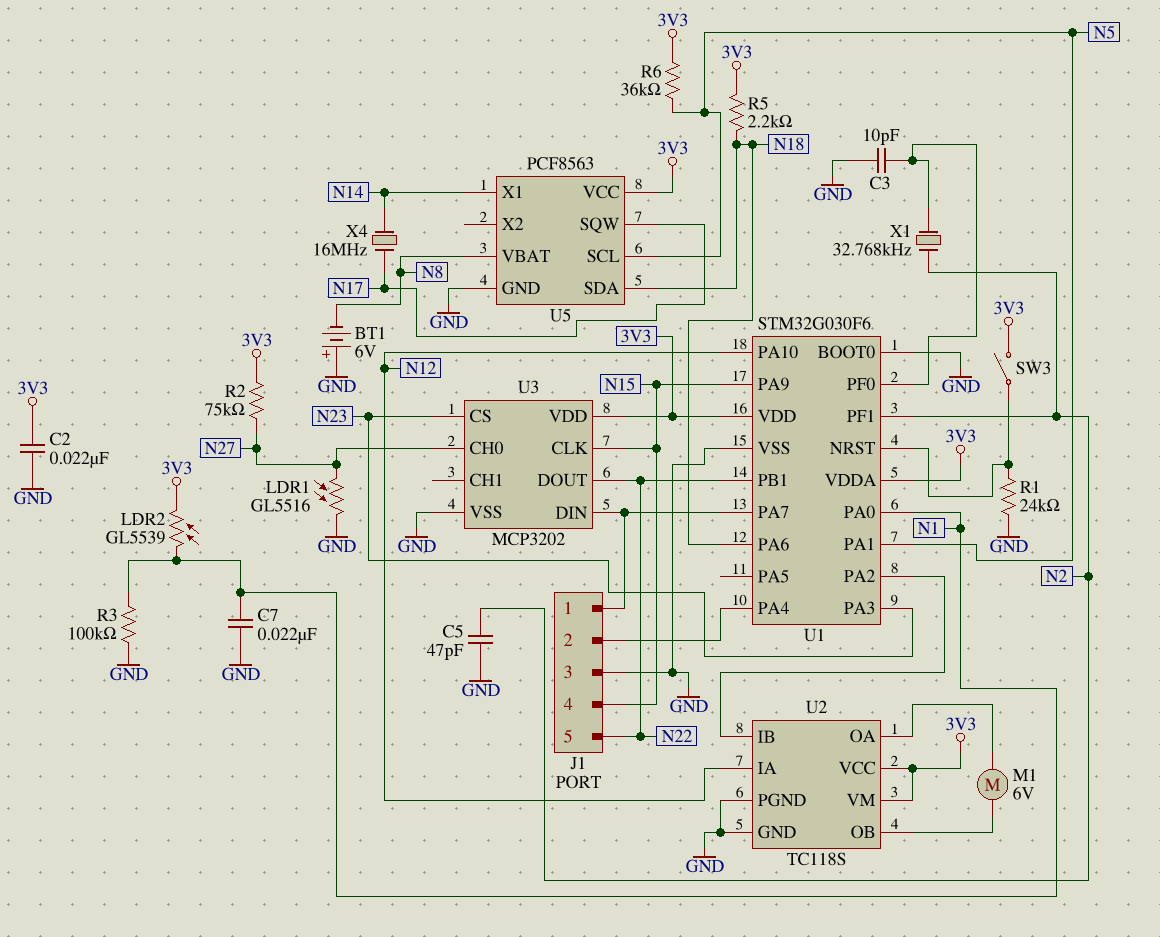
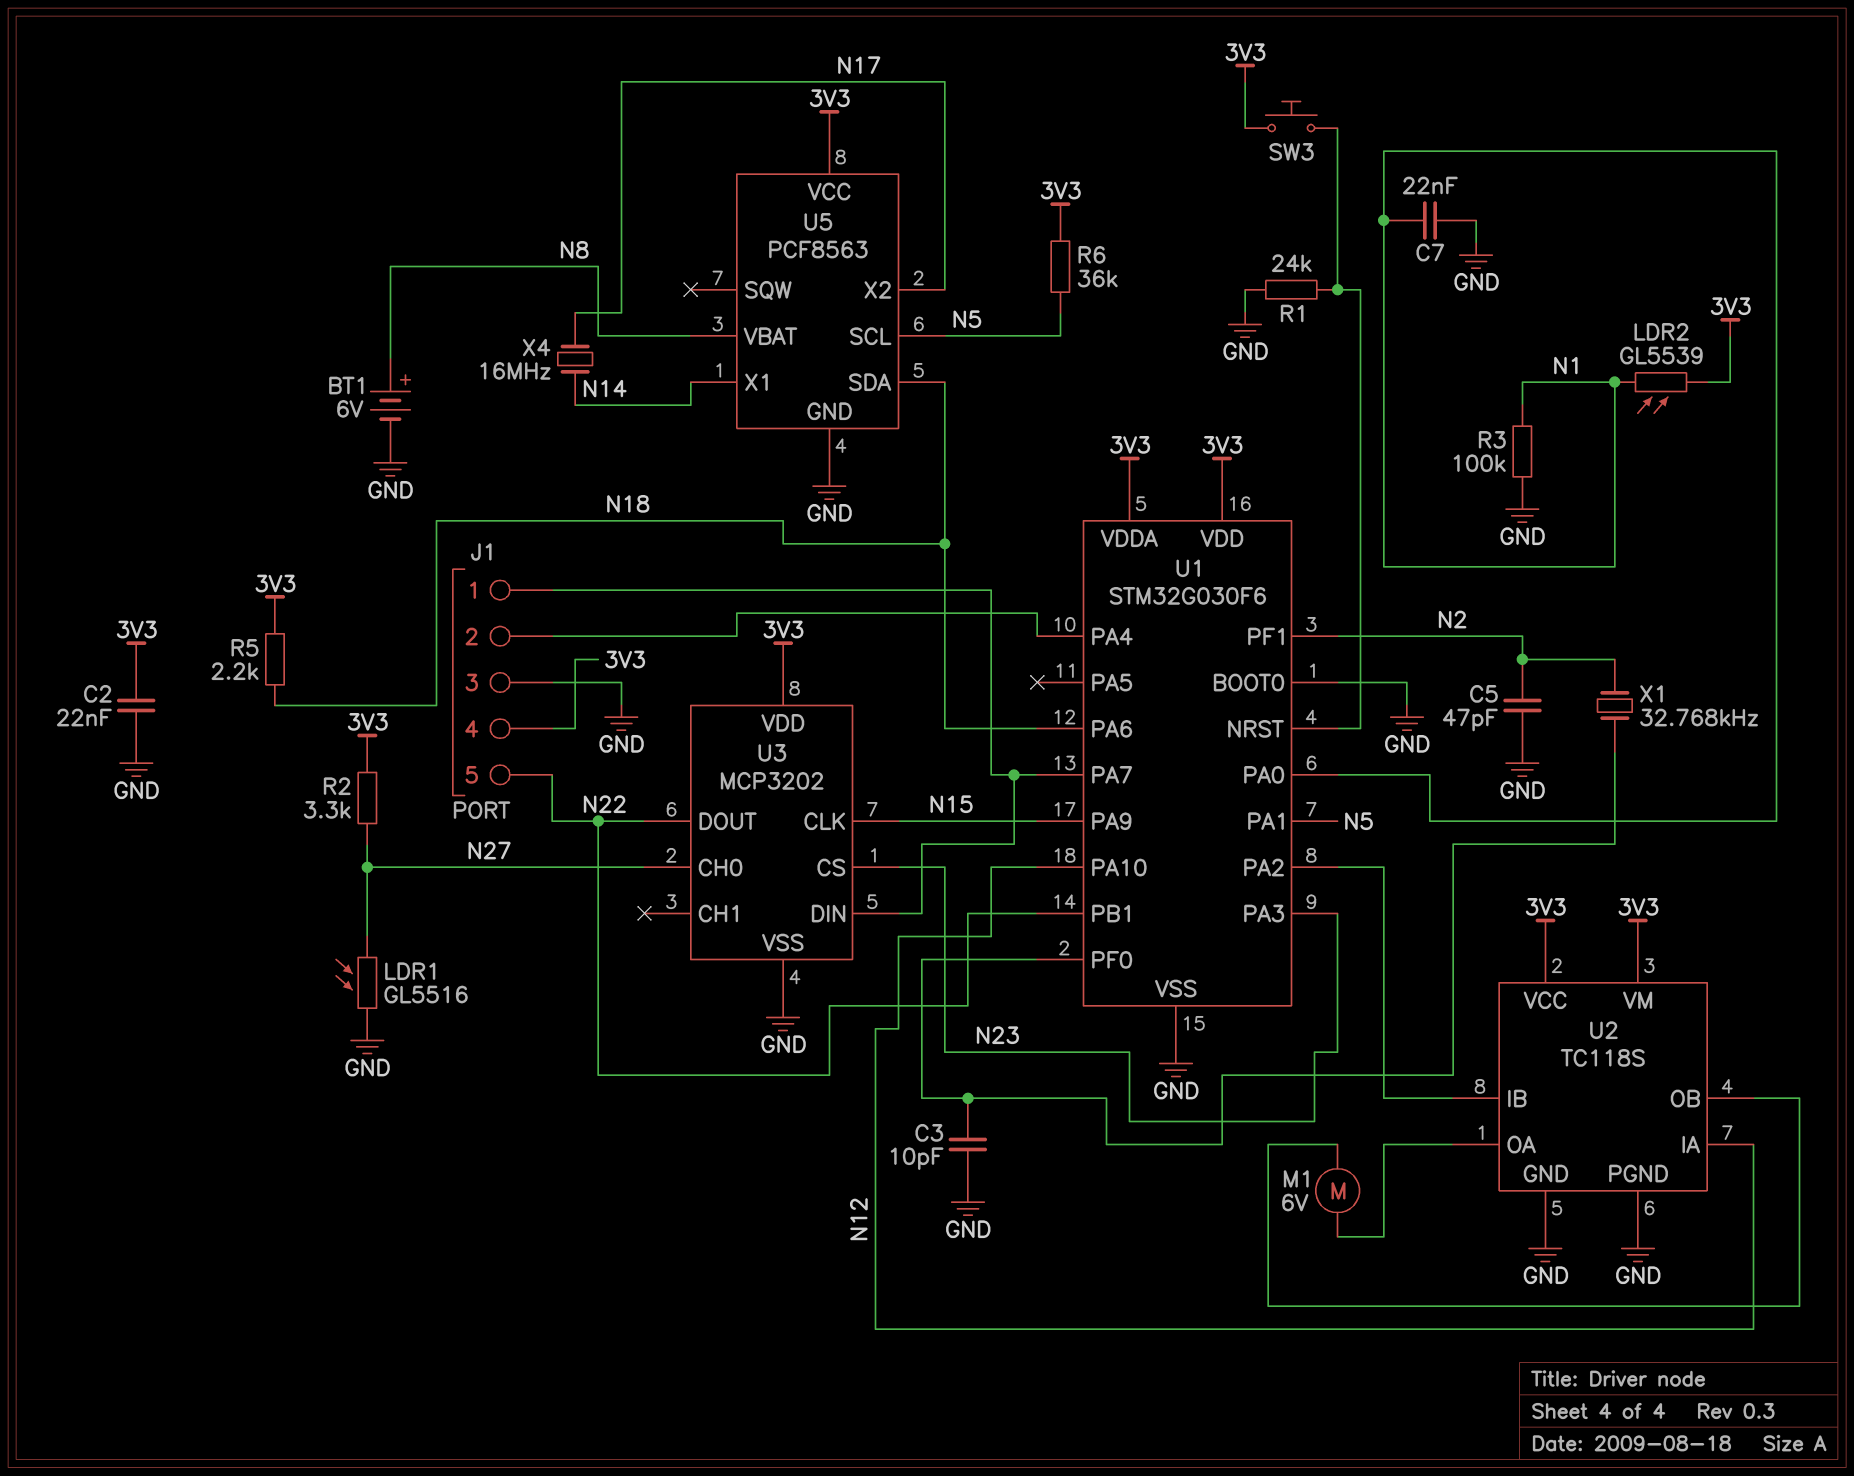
BT1: 6V (plus GND, minus N8) -> 6V (plus N8, minus GND)
J1 pin 4: N15 -> 3V3
R2: 75k (3V3, N27) -> 3.3k (3V3, N27)
SW3: switch (3V3, U1/NRST) -> button (3V3, U1/NRST)
U5 pin SQW: N17 -> none
U5 pin X2: none -> N17

